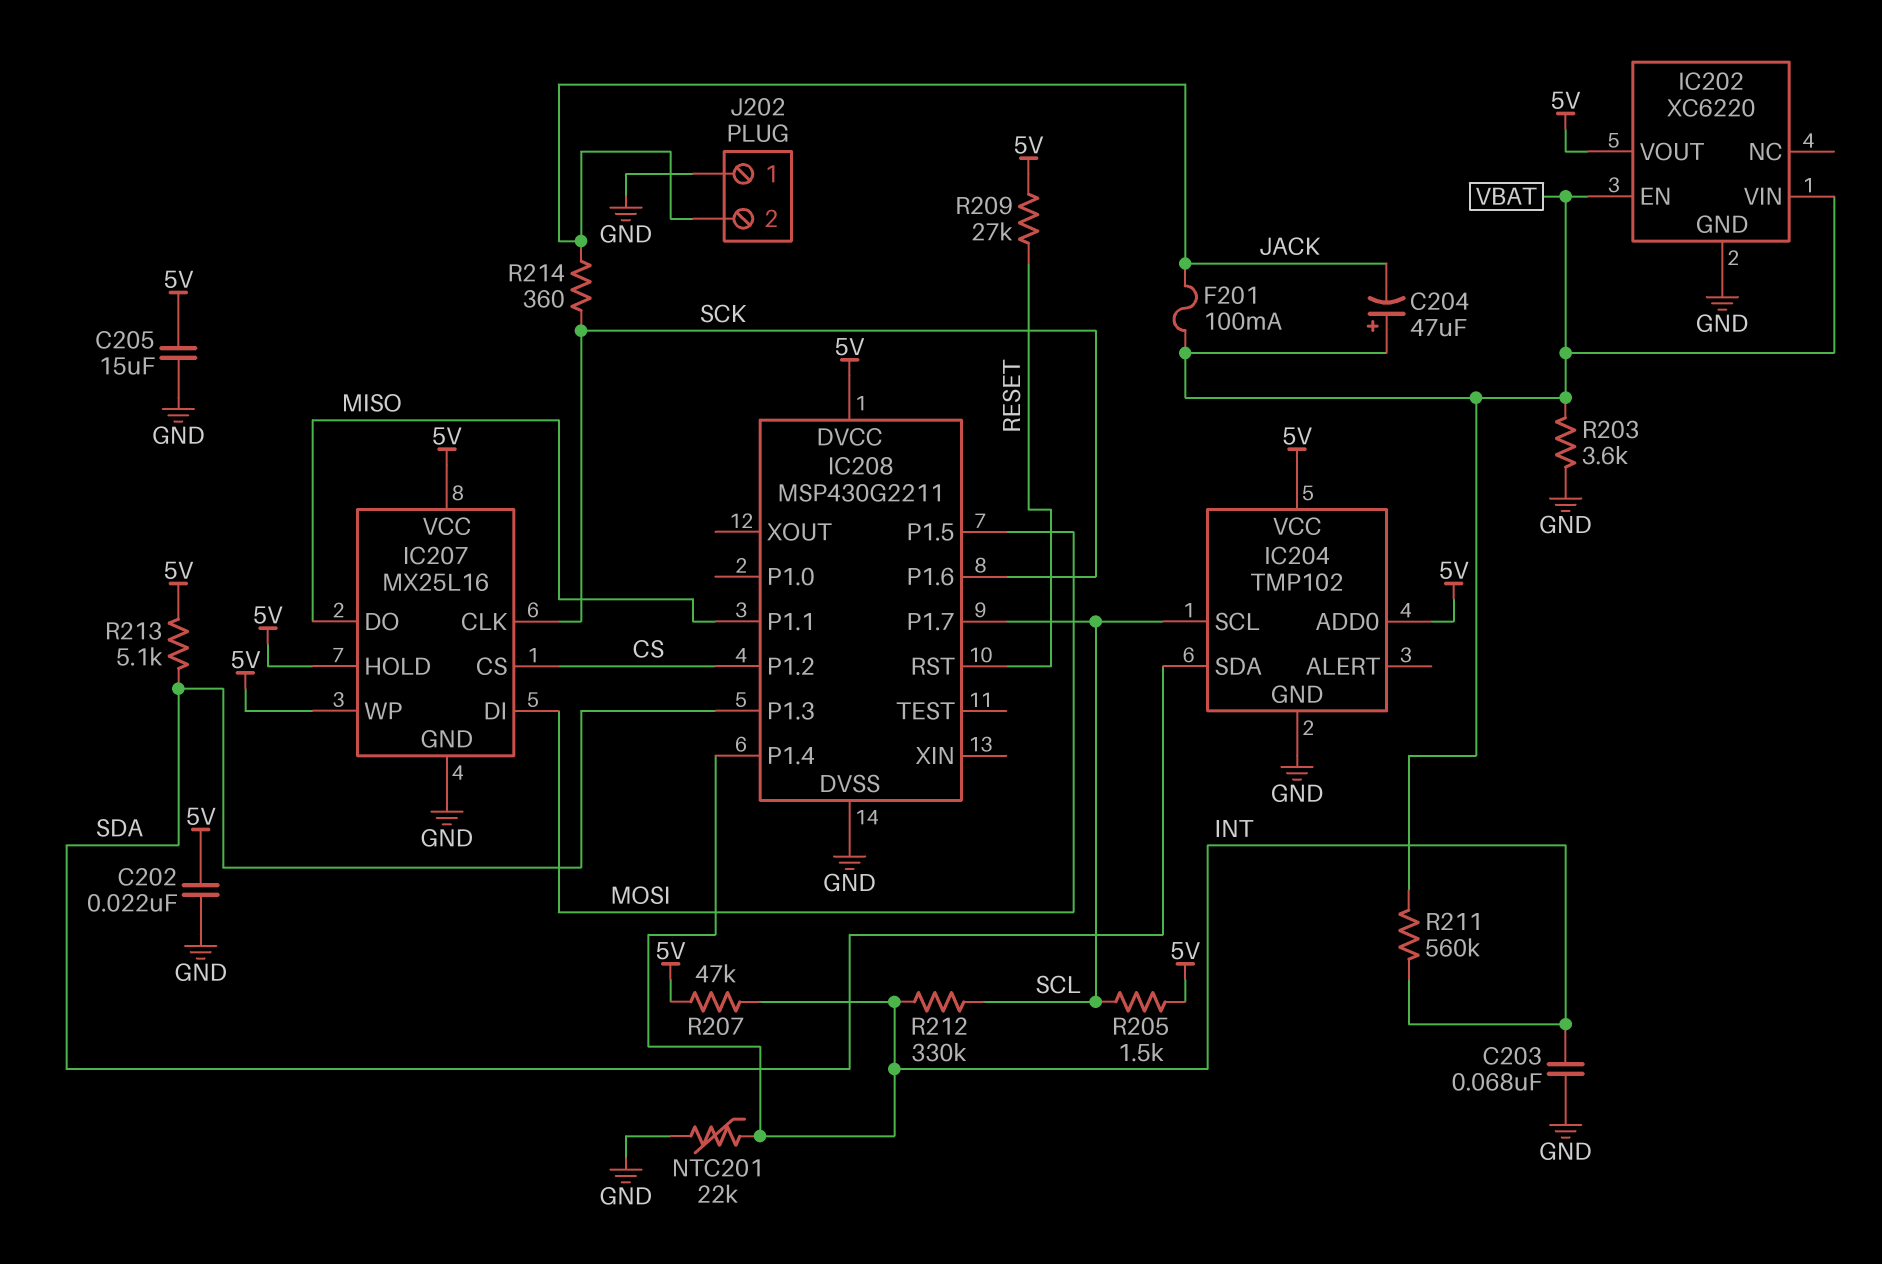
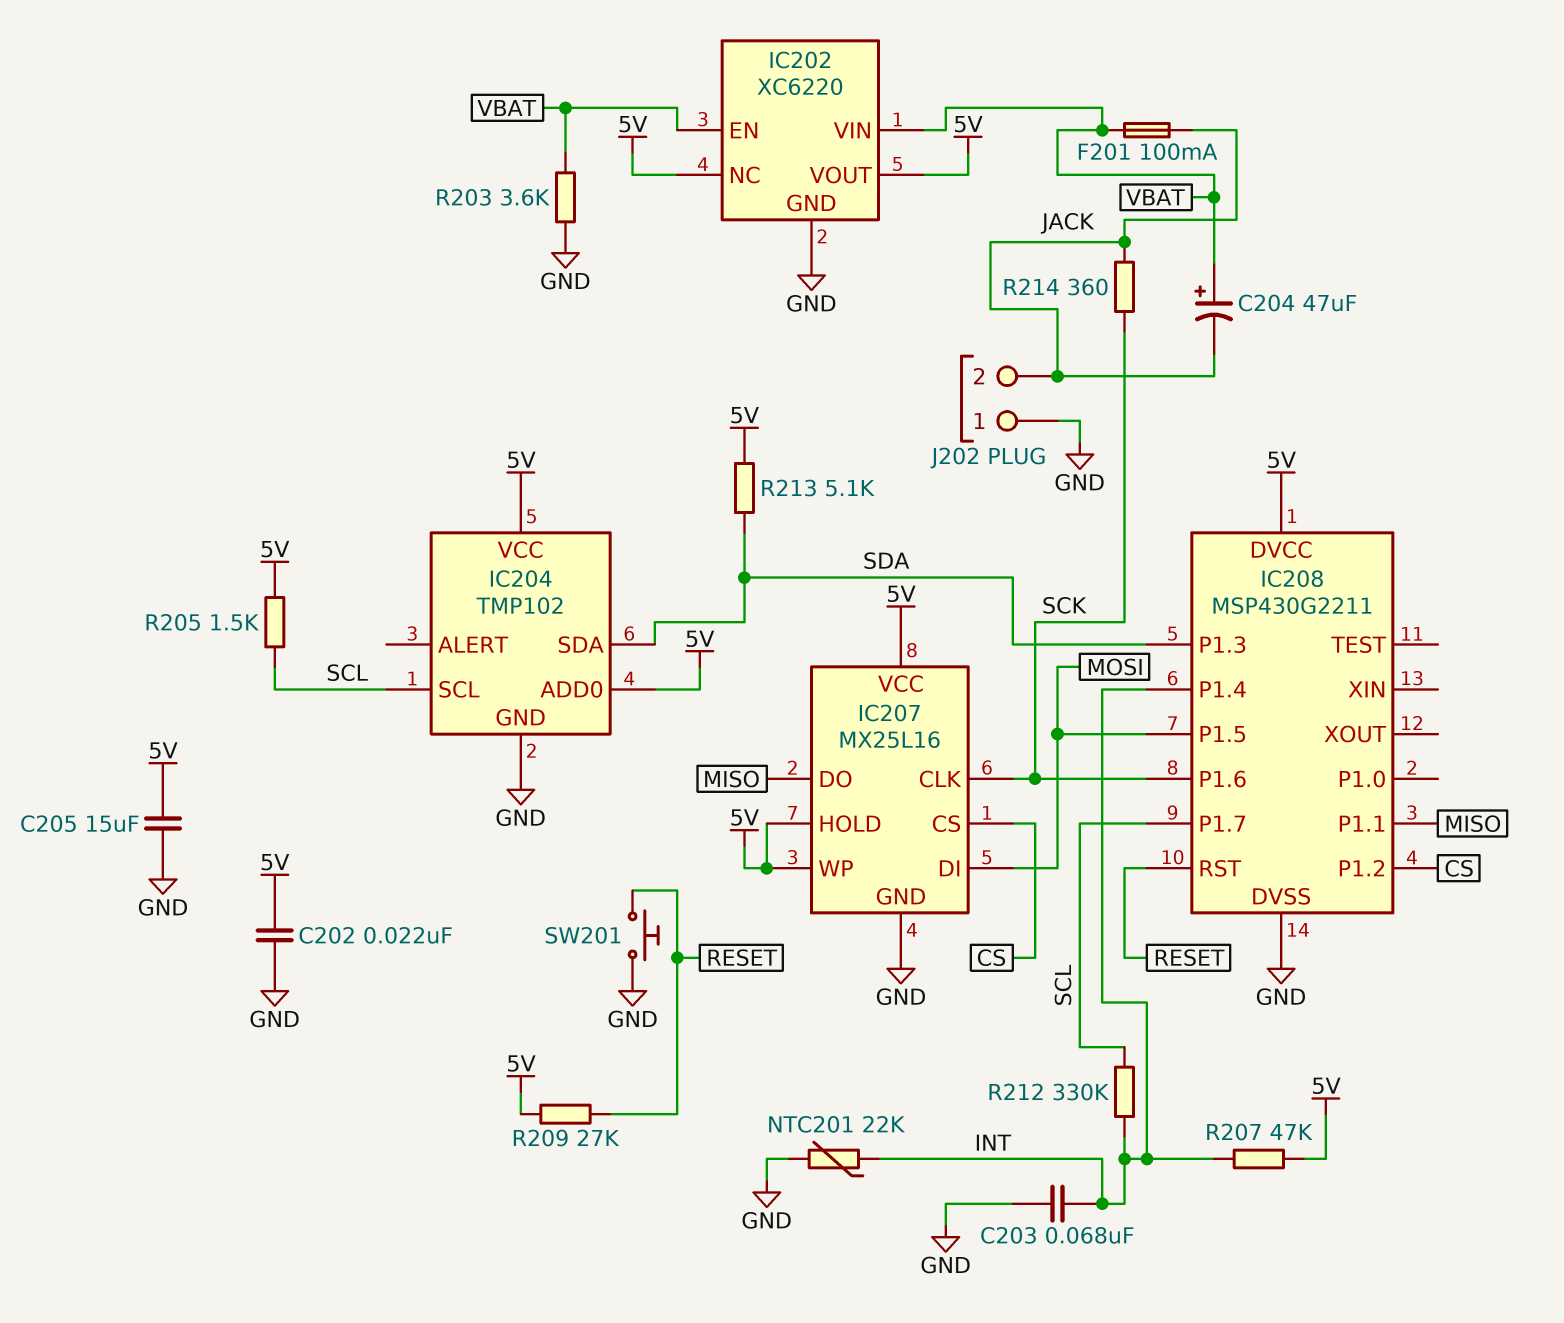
IC202 pin NC: none -> 5V
R211: 560k (INT, VBAT) -> none
SW201: none -> button (GND, RESET)

